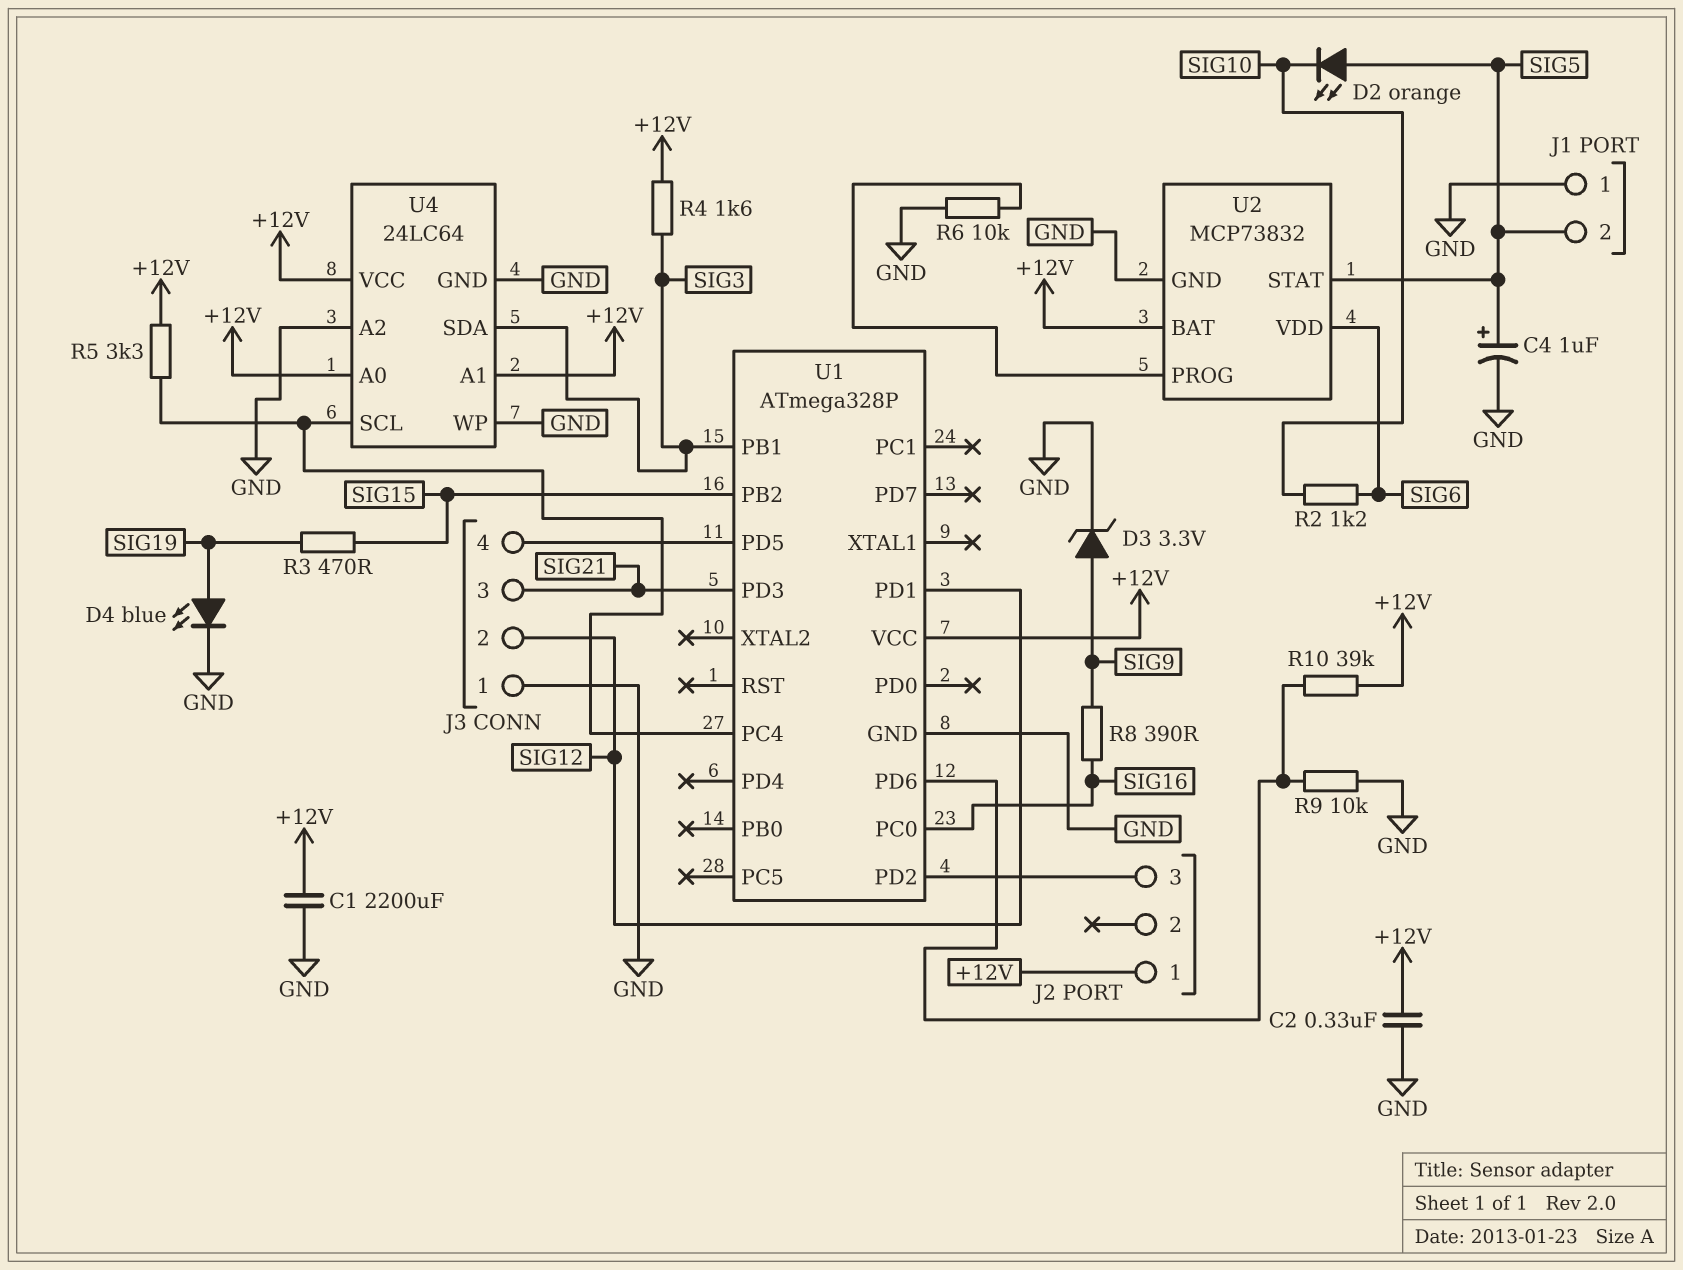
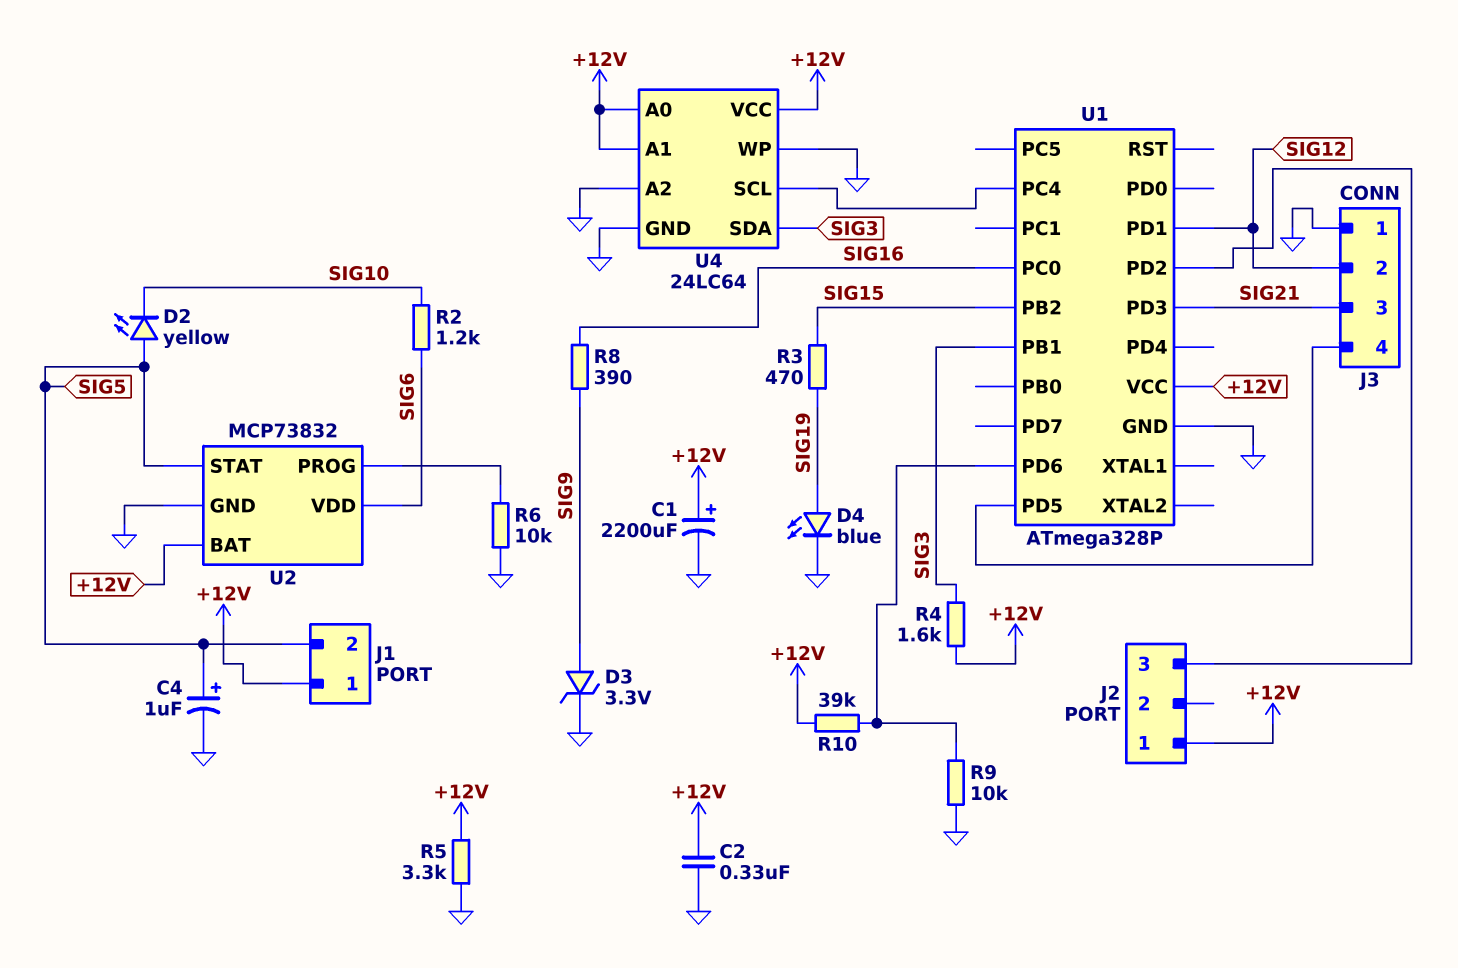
C1: 2200uF (+12V, GND) -> 2200uF (plus +12V, minus GND)
D2: LED orange (A SIG5, K SIG10) -> LED yellow (A SIG5, K SIG10)
J1 pin 1: GND -> +12V
R5: 3.3k (+12V, U1/PC4) -> 3.3k (+12V, GND)

